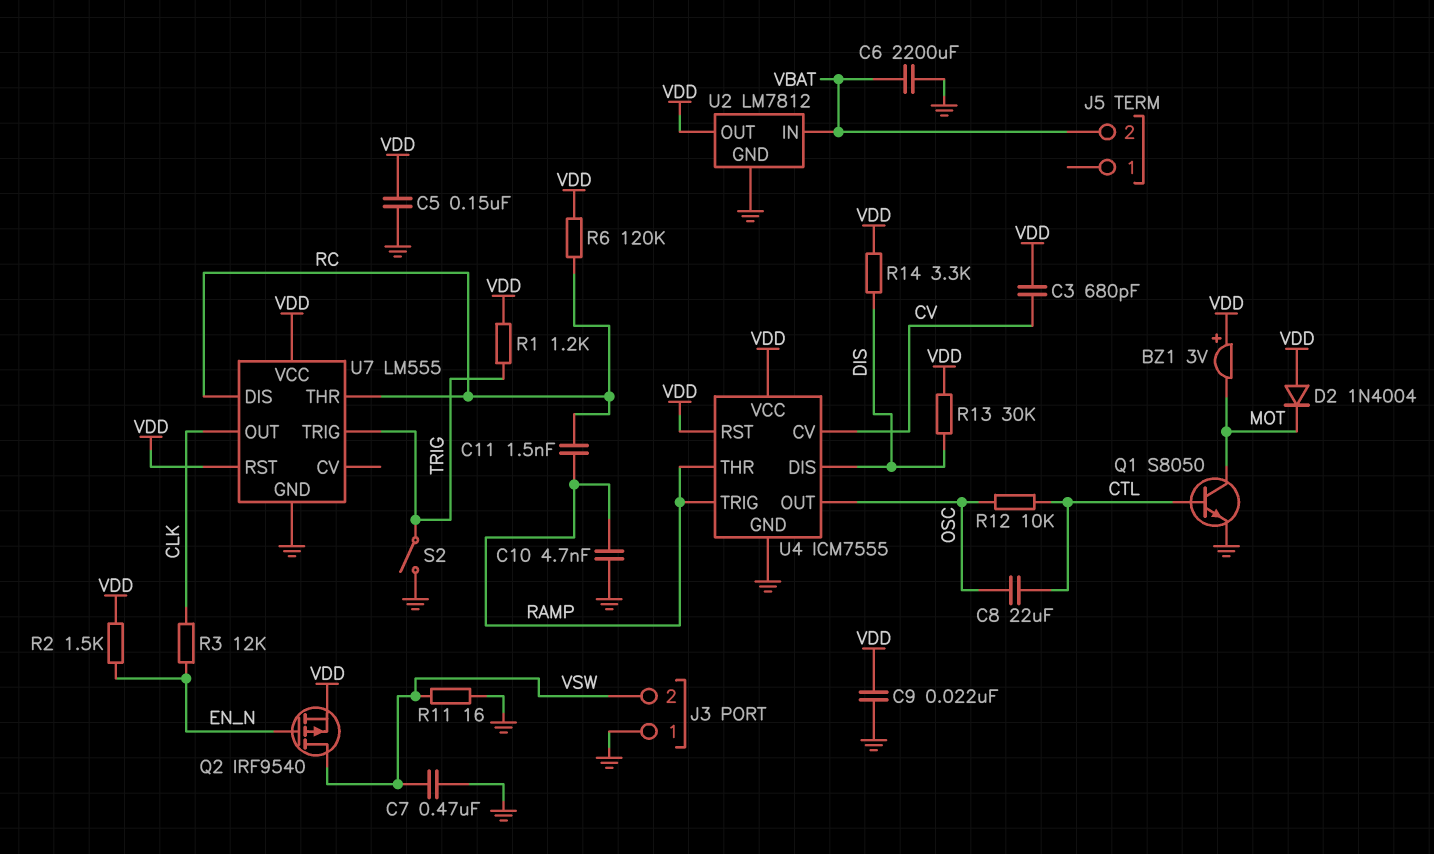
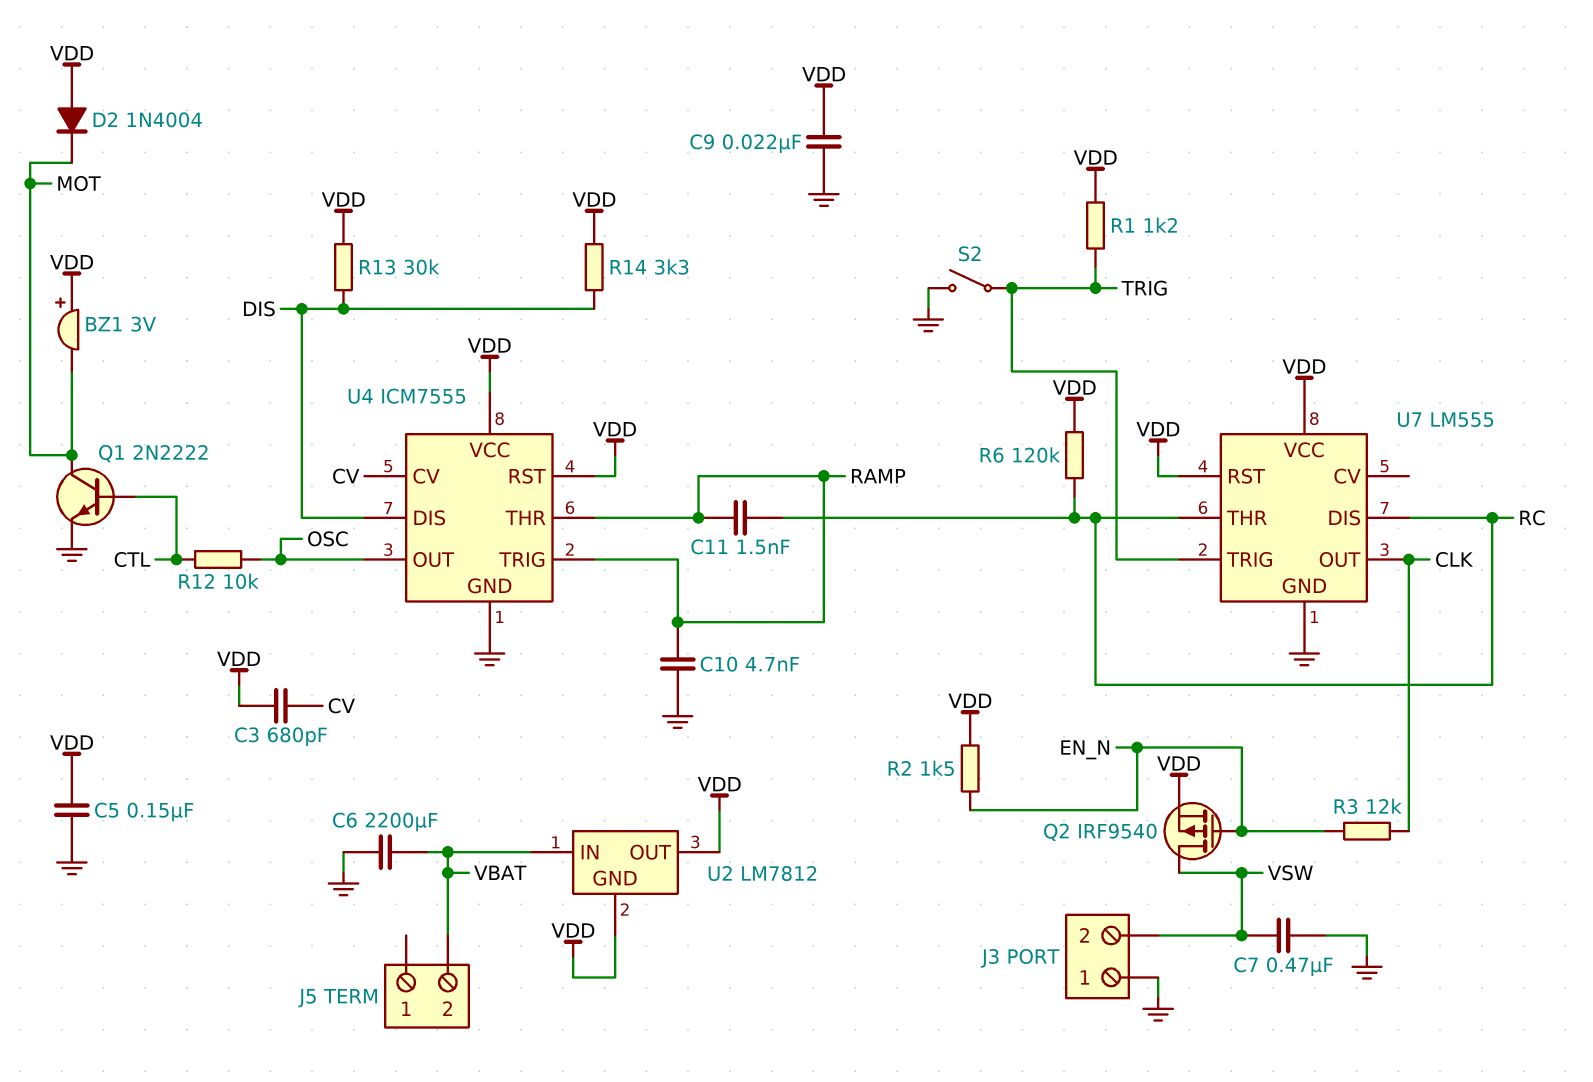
C8: 22uF (CTL, OSC) -> none
Q1: NPN S8050 (B CTL, C MOT, E GND) -> NPN 2N2222 (B CTL, C MOT, E GND)
R11: 16 (GND, VSW) -> none
U2 pin GND: GND -> VDD

